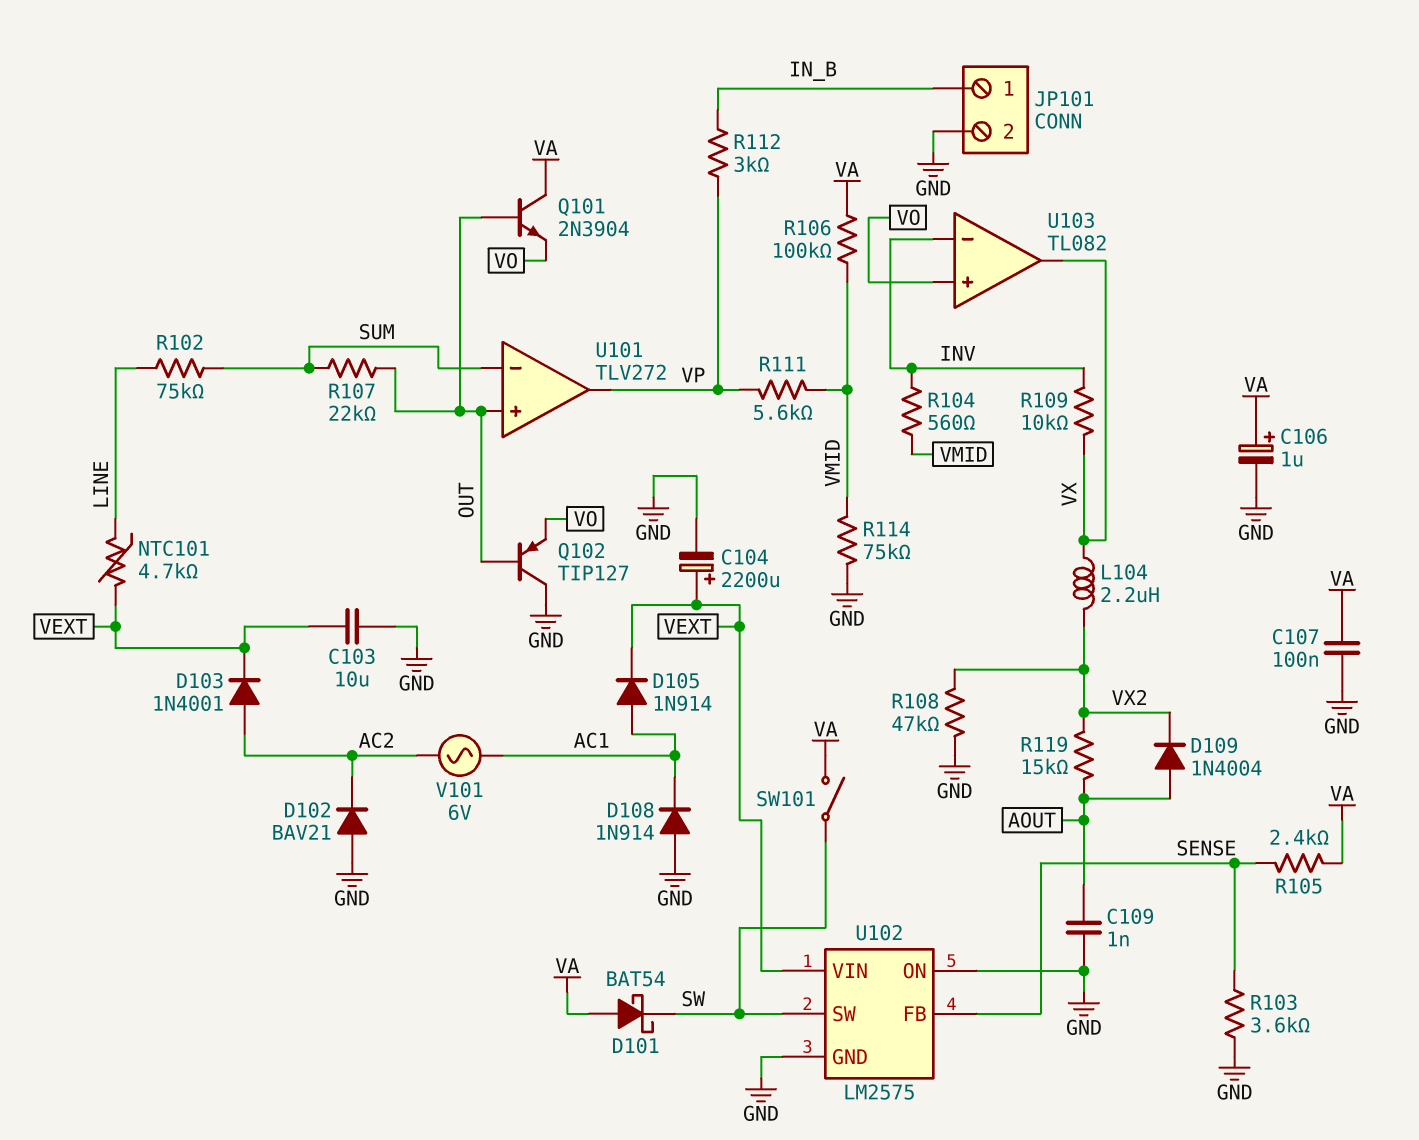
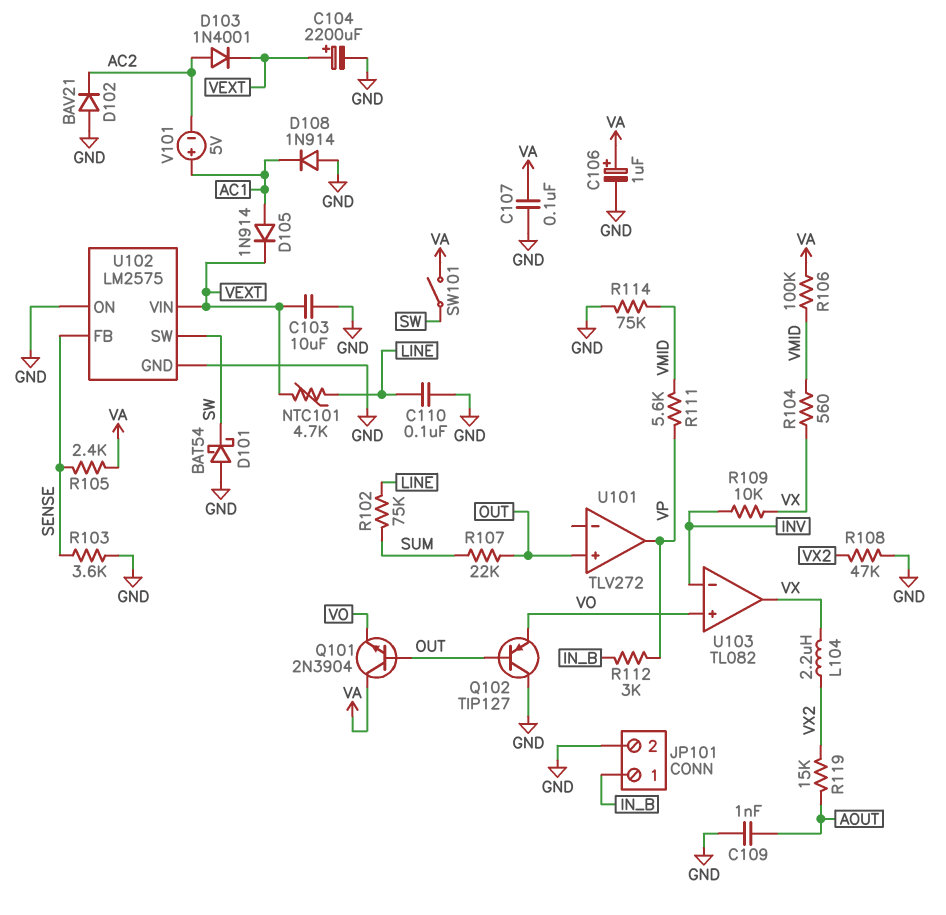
C110: none -> 100nF (GND, LINE)
D101: schottky BAT54 (A VA, K SW) -> schottky BAT54 (A GND, K SW)
D109: diode 1N4004 (A AOUT, K VX2) -> none
R104: 560 (INV, VMID) -> 560 (VMID, VX)
U101 pin in-: SUM -> none
V101: AC 6V (AC1, AC2) -> 5V (plus AC1, minus AC2)

